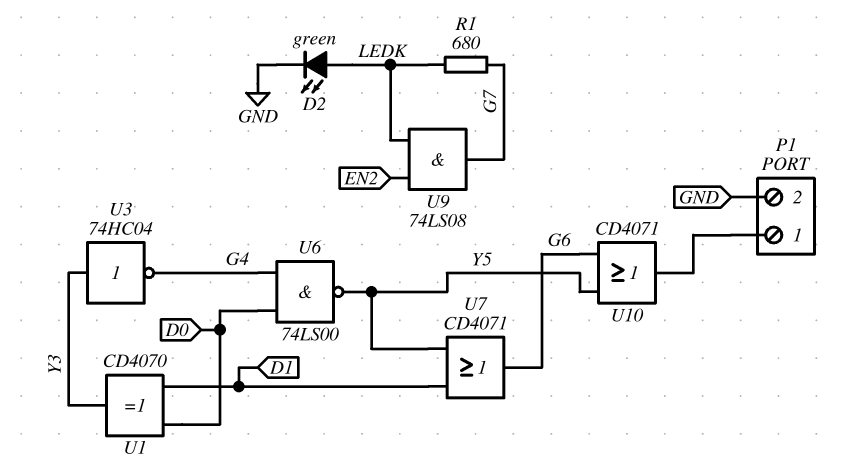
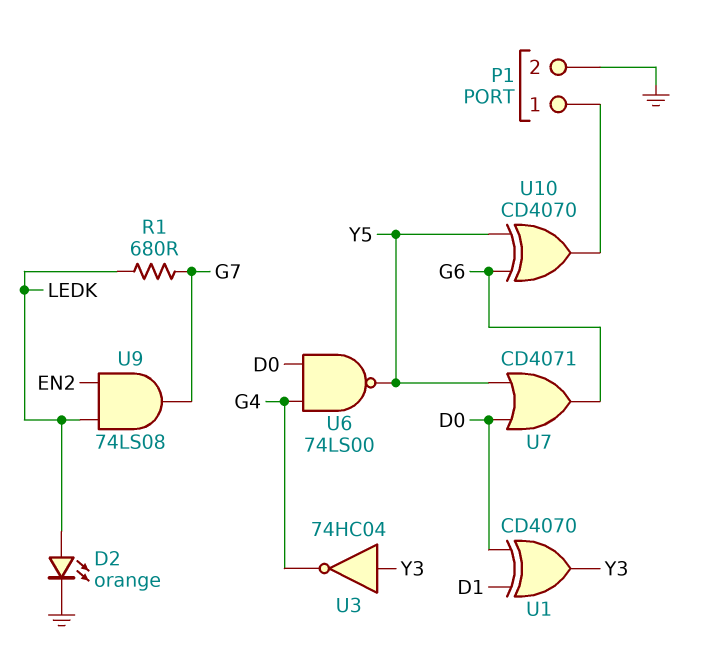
D2: LED green (A LEDK, K GND) -> LED orange (A LEDK, K GND)
U7: OR CD4071 (in D1, in Y5, out G6) -> OR CD4071 (in D0, in Y5, out G6)
U10: OR CD4071 (in G6, in Y5, out P1/1) -> XOR CD4070 (in G6, in Y5, out P1/1)

